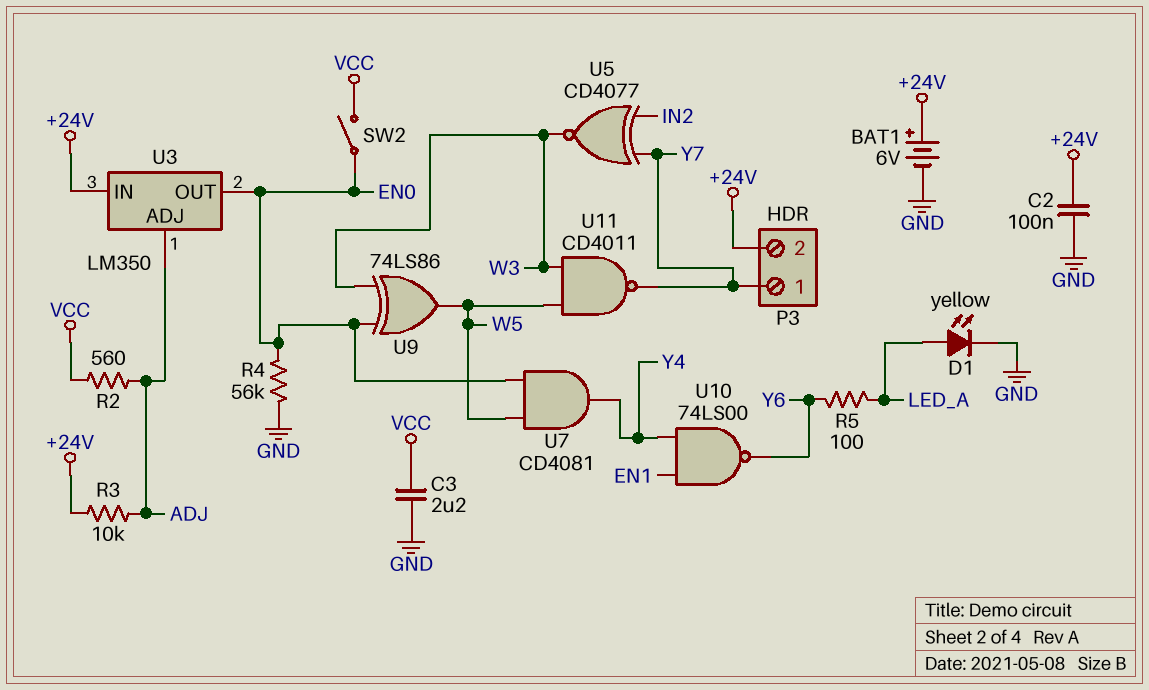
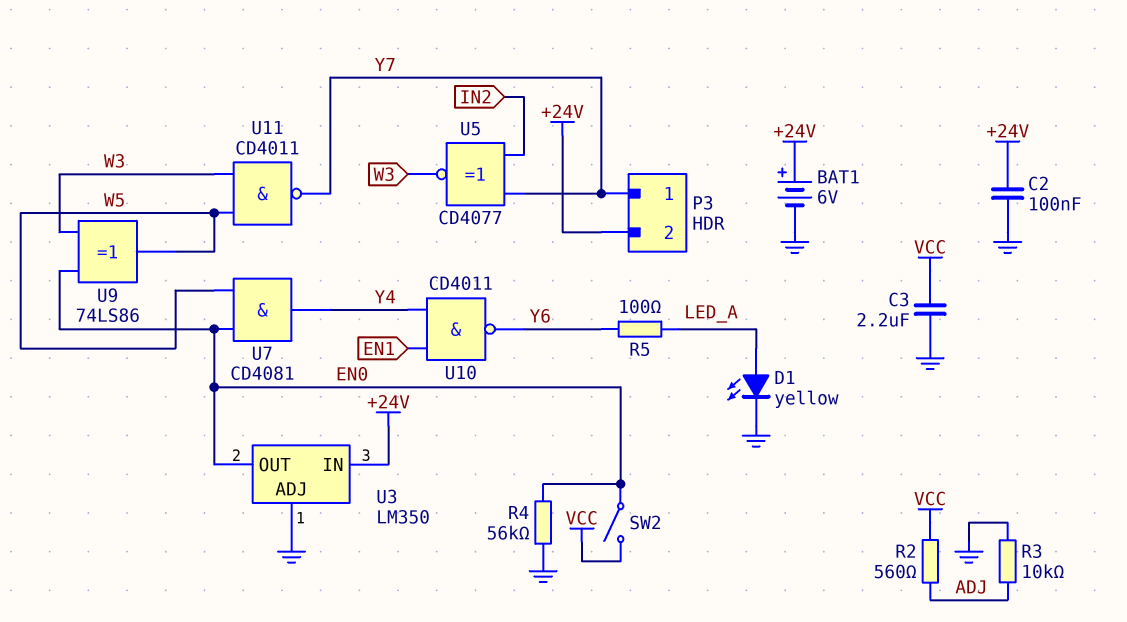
R3: 10k (+24V, ADJ) -> 10k (ADJ, GND)
U3 pin ADJ: ADJ -> GND
U10: NAND 74LS00 (in EN1, in Y4, out Y6) -> NAND CD4011 (in EN1, in Y4, out Y6)

